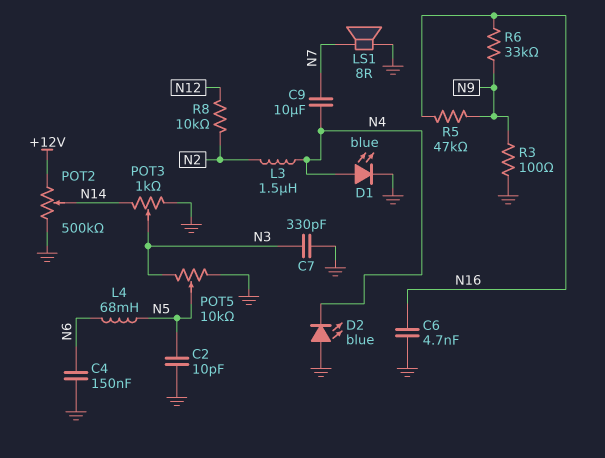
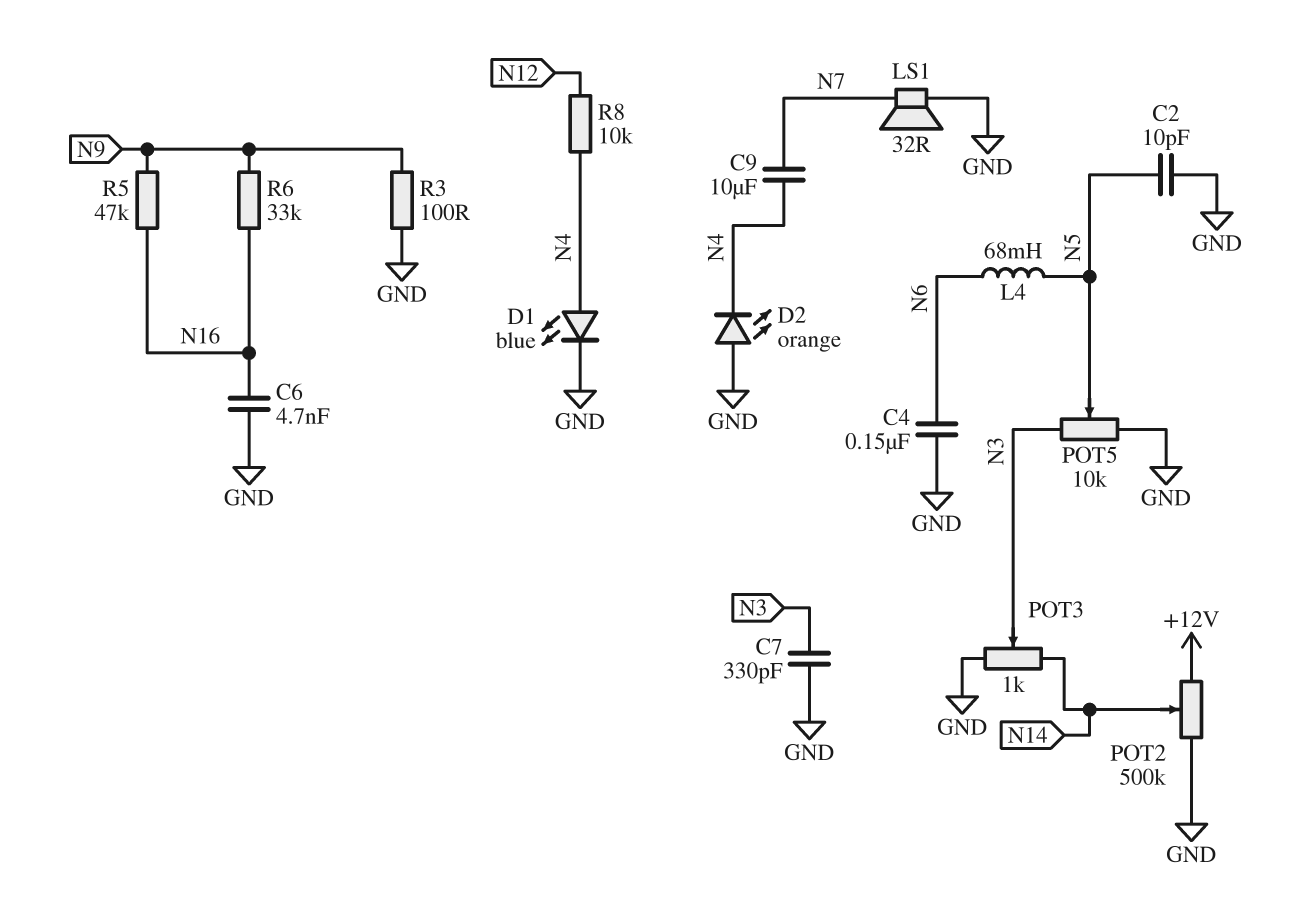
D2: LED blue (A GND, K N4) -> LED orange (A GND, K N4)
L3: 1.5uH (N2, N4) -> none
LS1: speaker 8R (GND, N7) -> speaker 32R (GND, N7)
R8: 10k (N2, N12) -> 10k (N4, N12)

